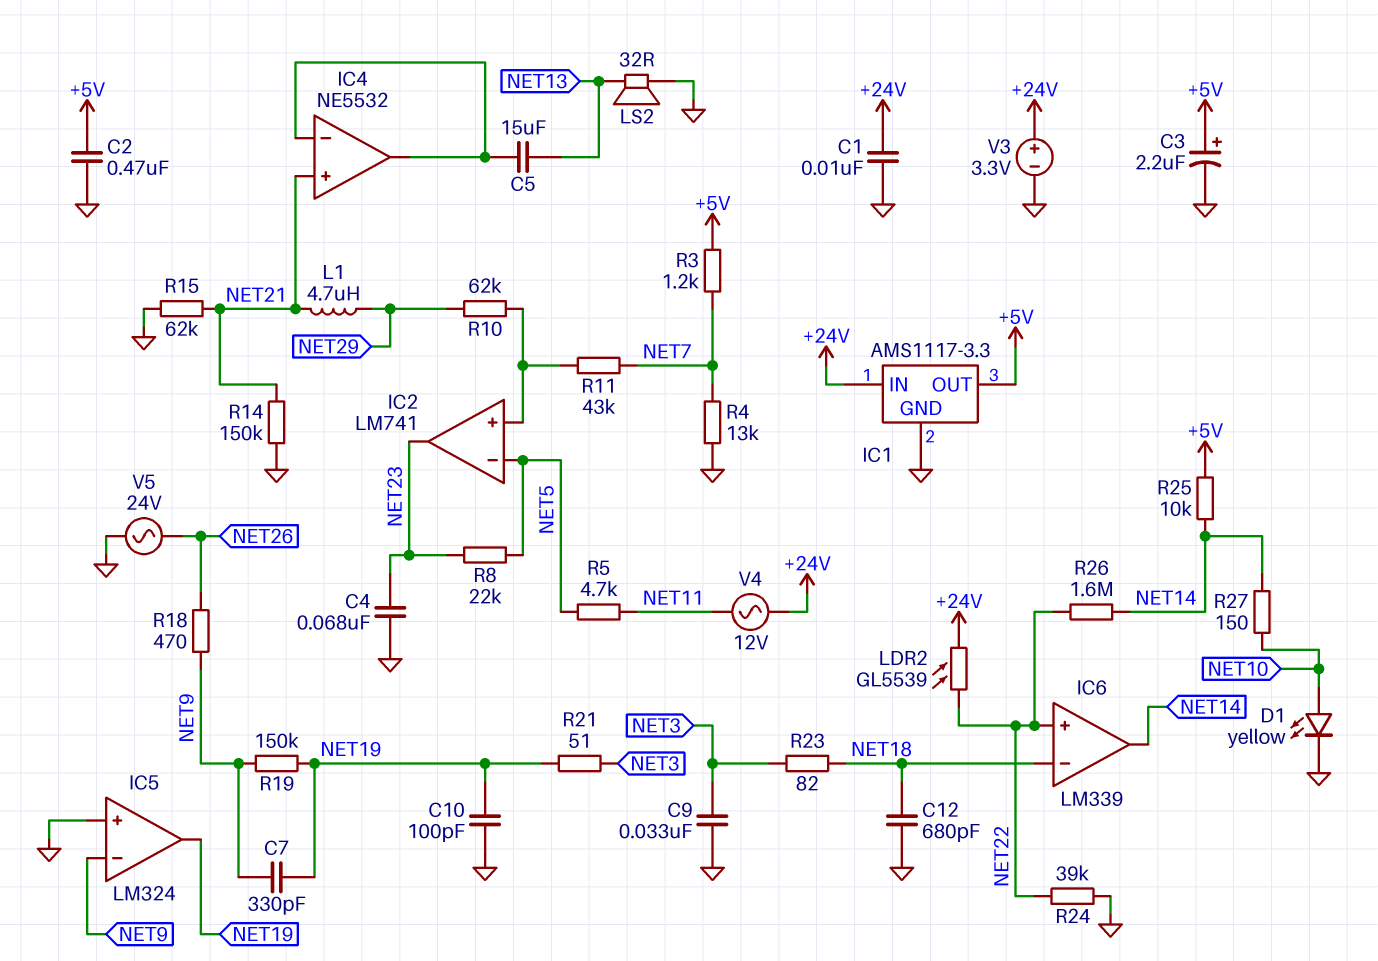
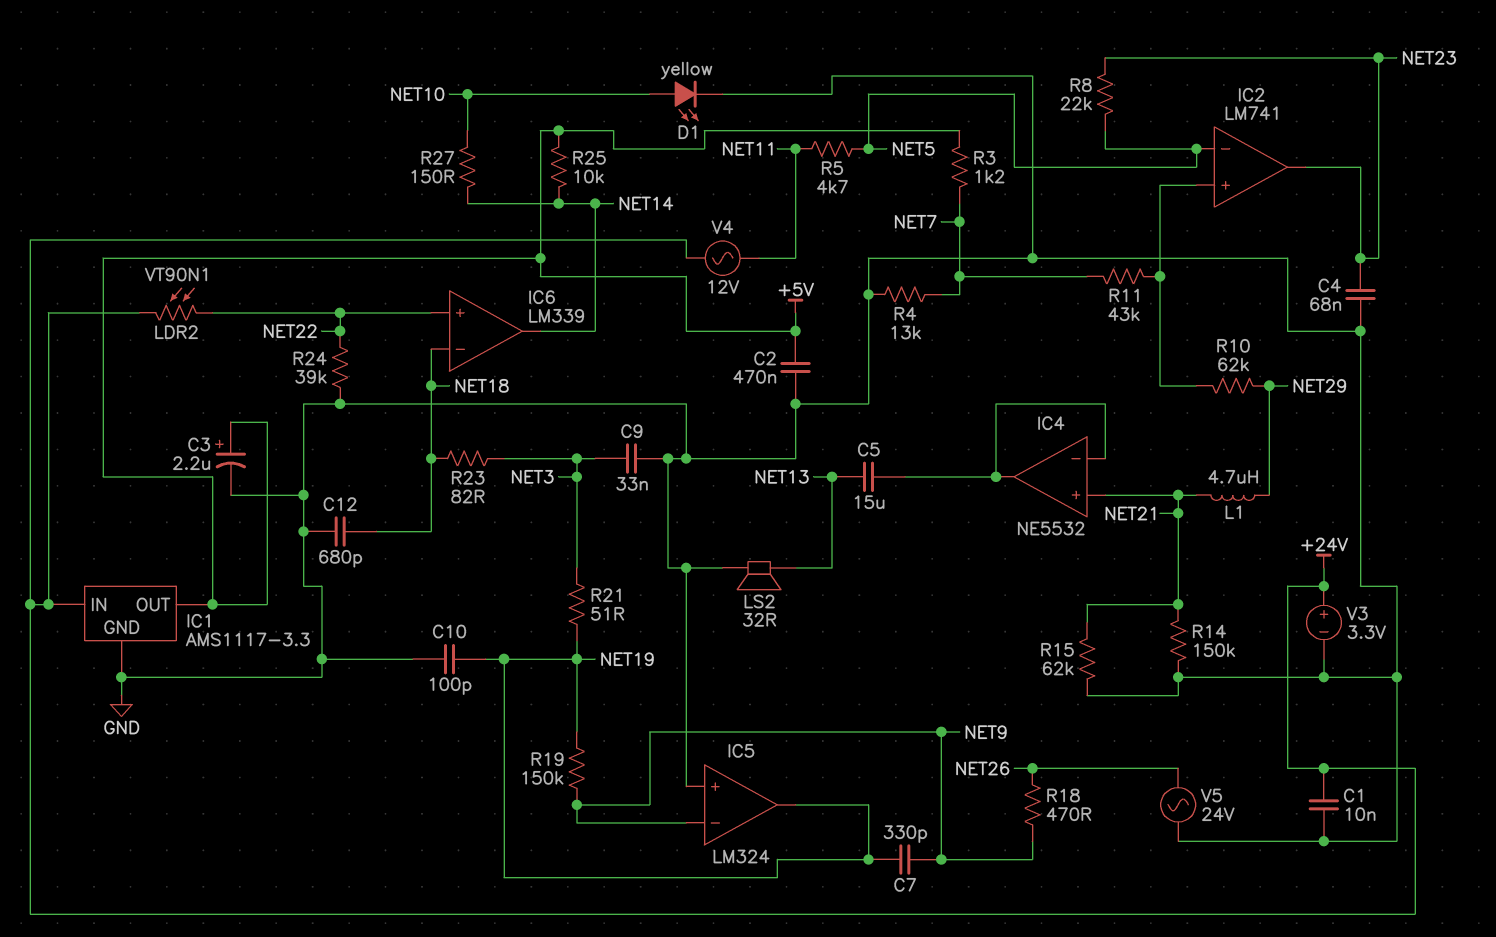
LDR2: GL5539 (+24V, NET22) -> VT90N1 (+24V, NET22)
R26: 1.6M (NET14, NET22) -> none

